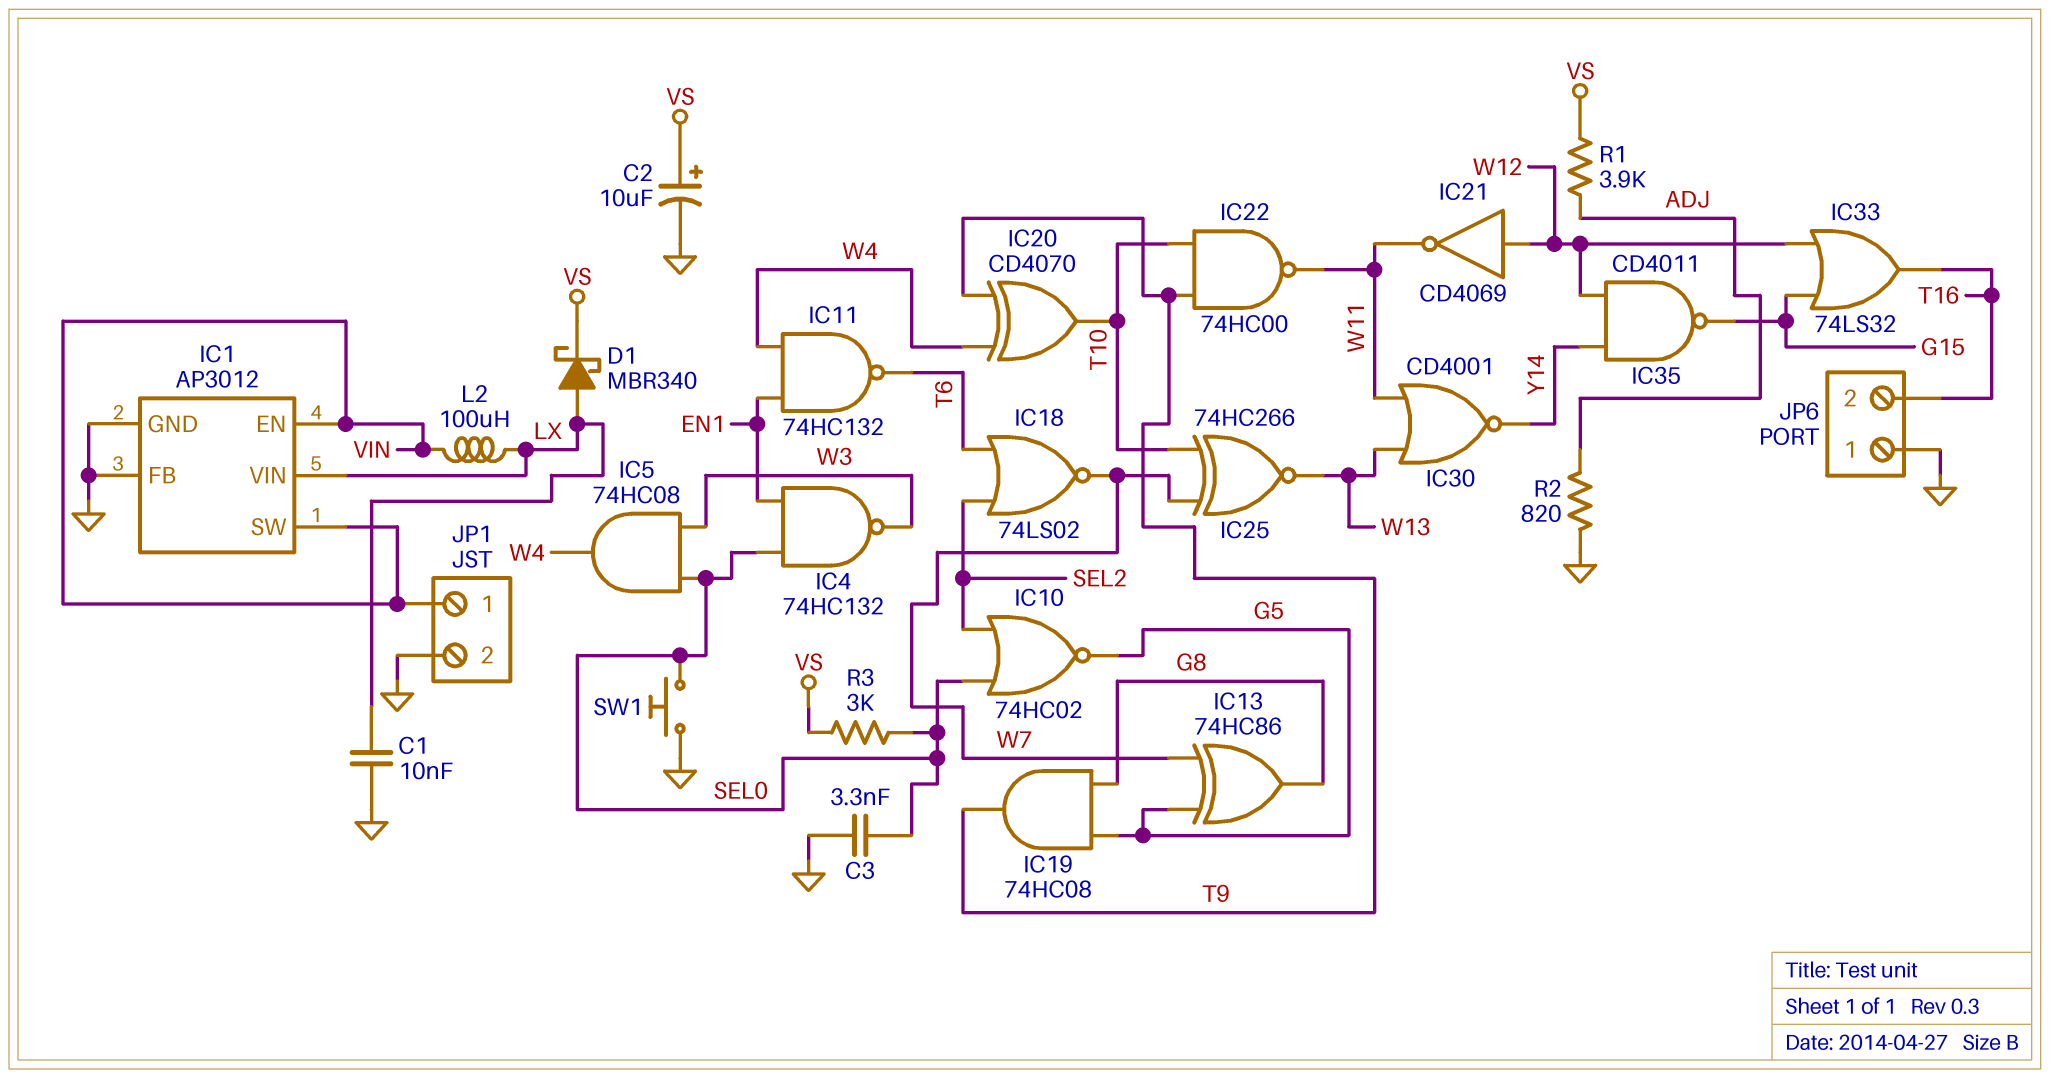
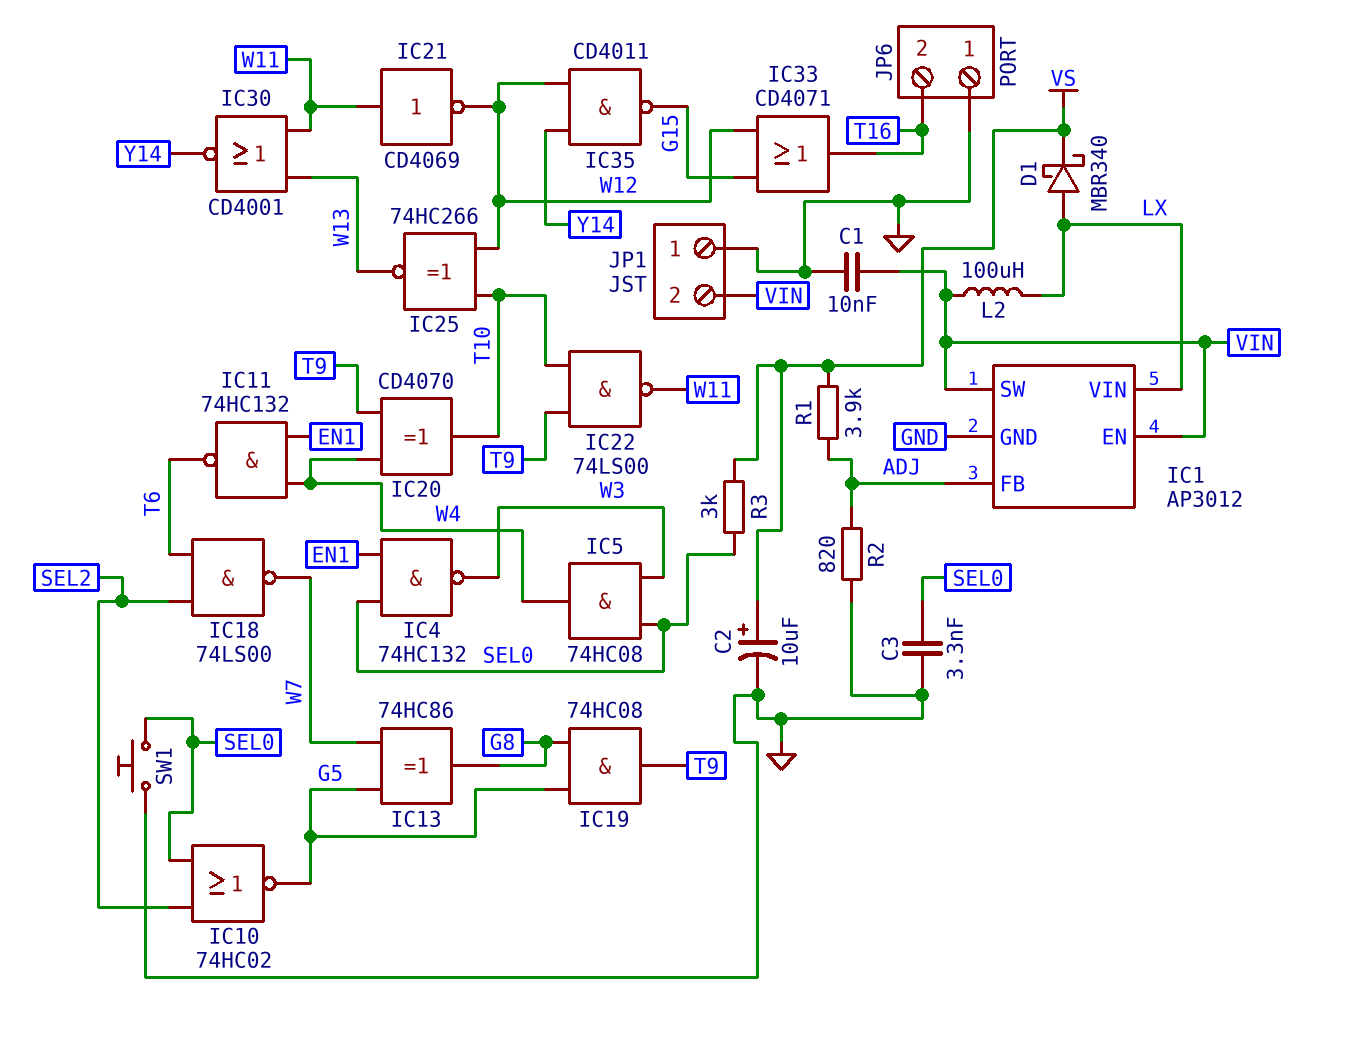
C1: 10nF (GND, LX) -> 10nF (GND, VIN)
IC1 pin FB: GND -> ADJ
IC18: NOR 74LS02 (in SEL2, in T6, out W7) -> NAND 74LS00 (in SEL2, in T6, out W7)
IC21: NOT CD4069 (in W12, out W11) -> NOT CD4069 (in W11, out W12)
IC22: NAND 74HC00 (in T9, in T10, out W11) -> NAND 74LS00 (in T9, in T10, out W11)
IC25: XNOR 74HC266 (in T10, in W7, out W13) -> XNOR 74HC266 (in T10, in W12, out W13)
IC33: OR 74LS32 (in G15, in W12, out T16) -> OR CD4071 (in G15, in W12, out T16)
JP1 pin 1: VIN -> GND
JP1 pin 2: GND -> VIN

